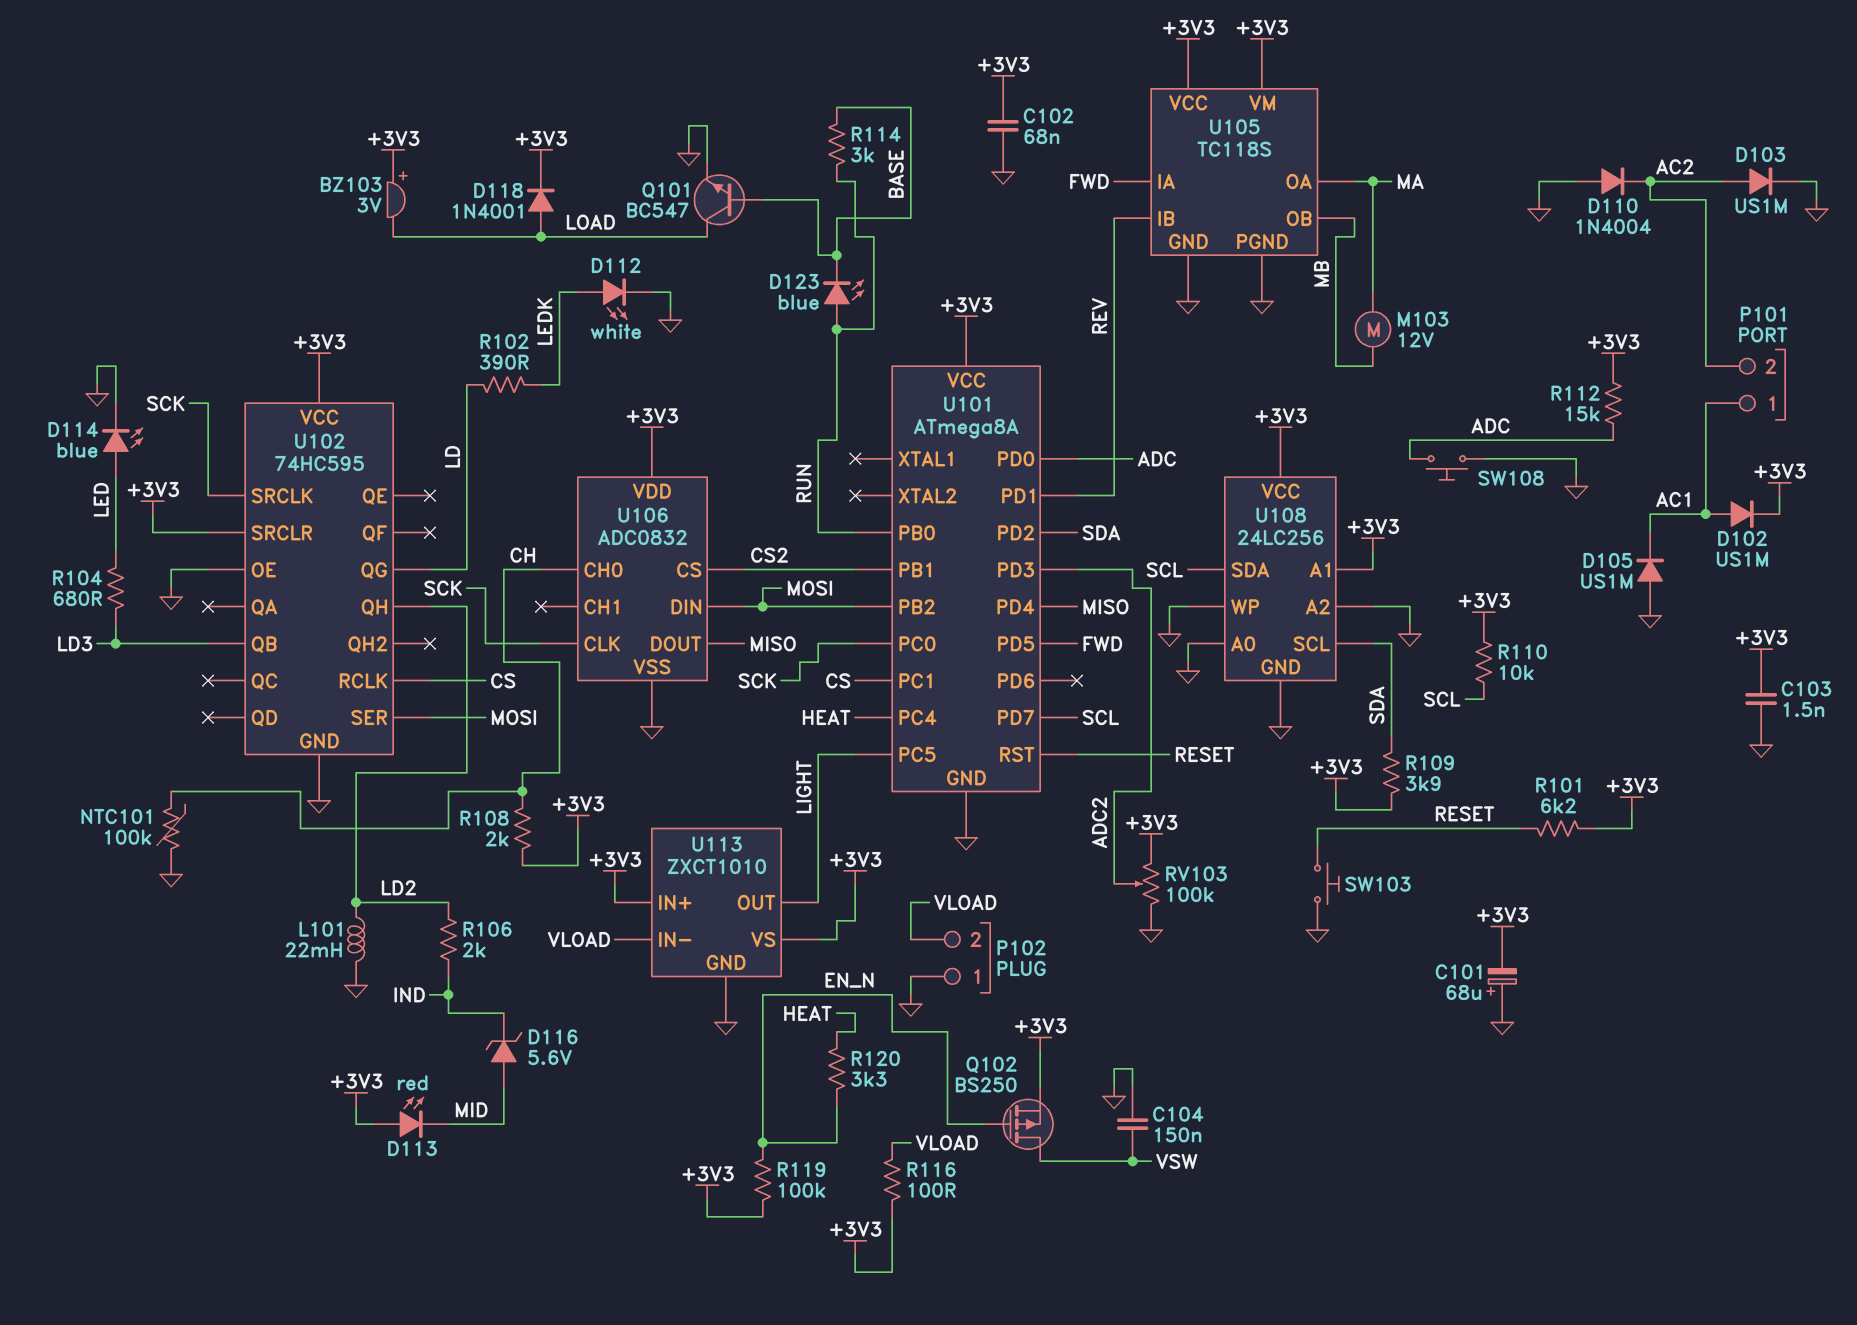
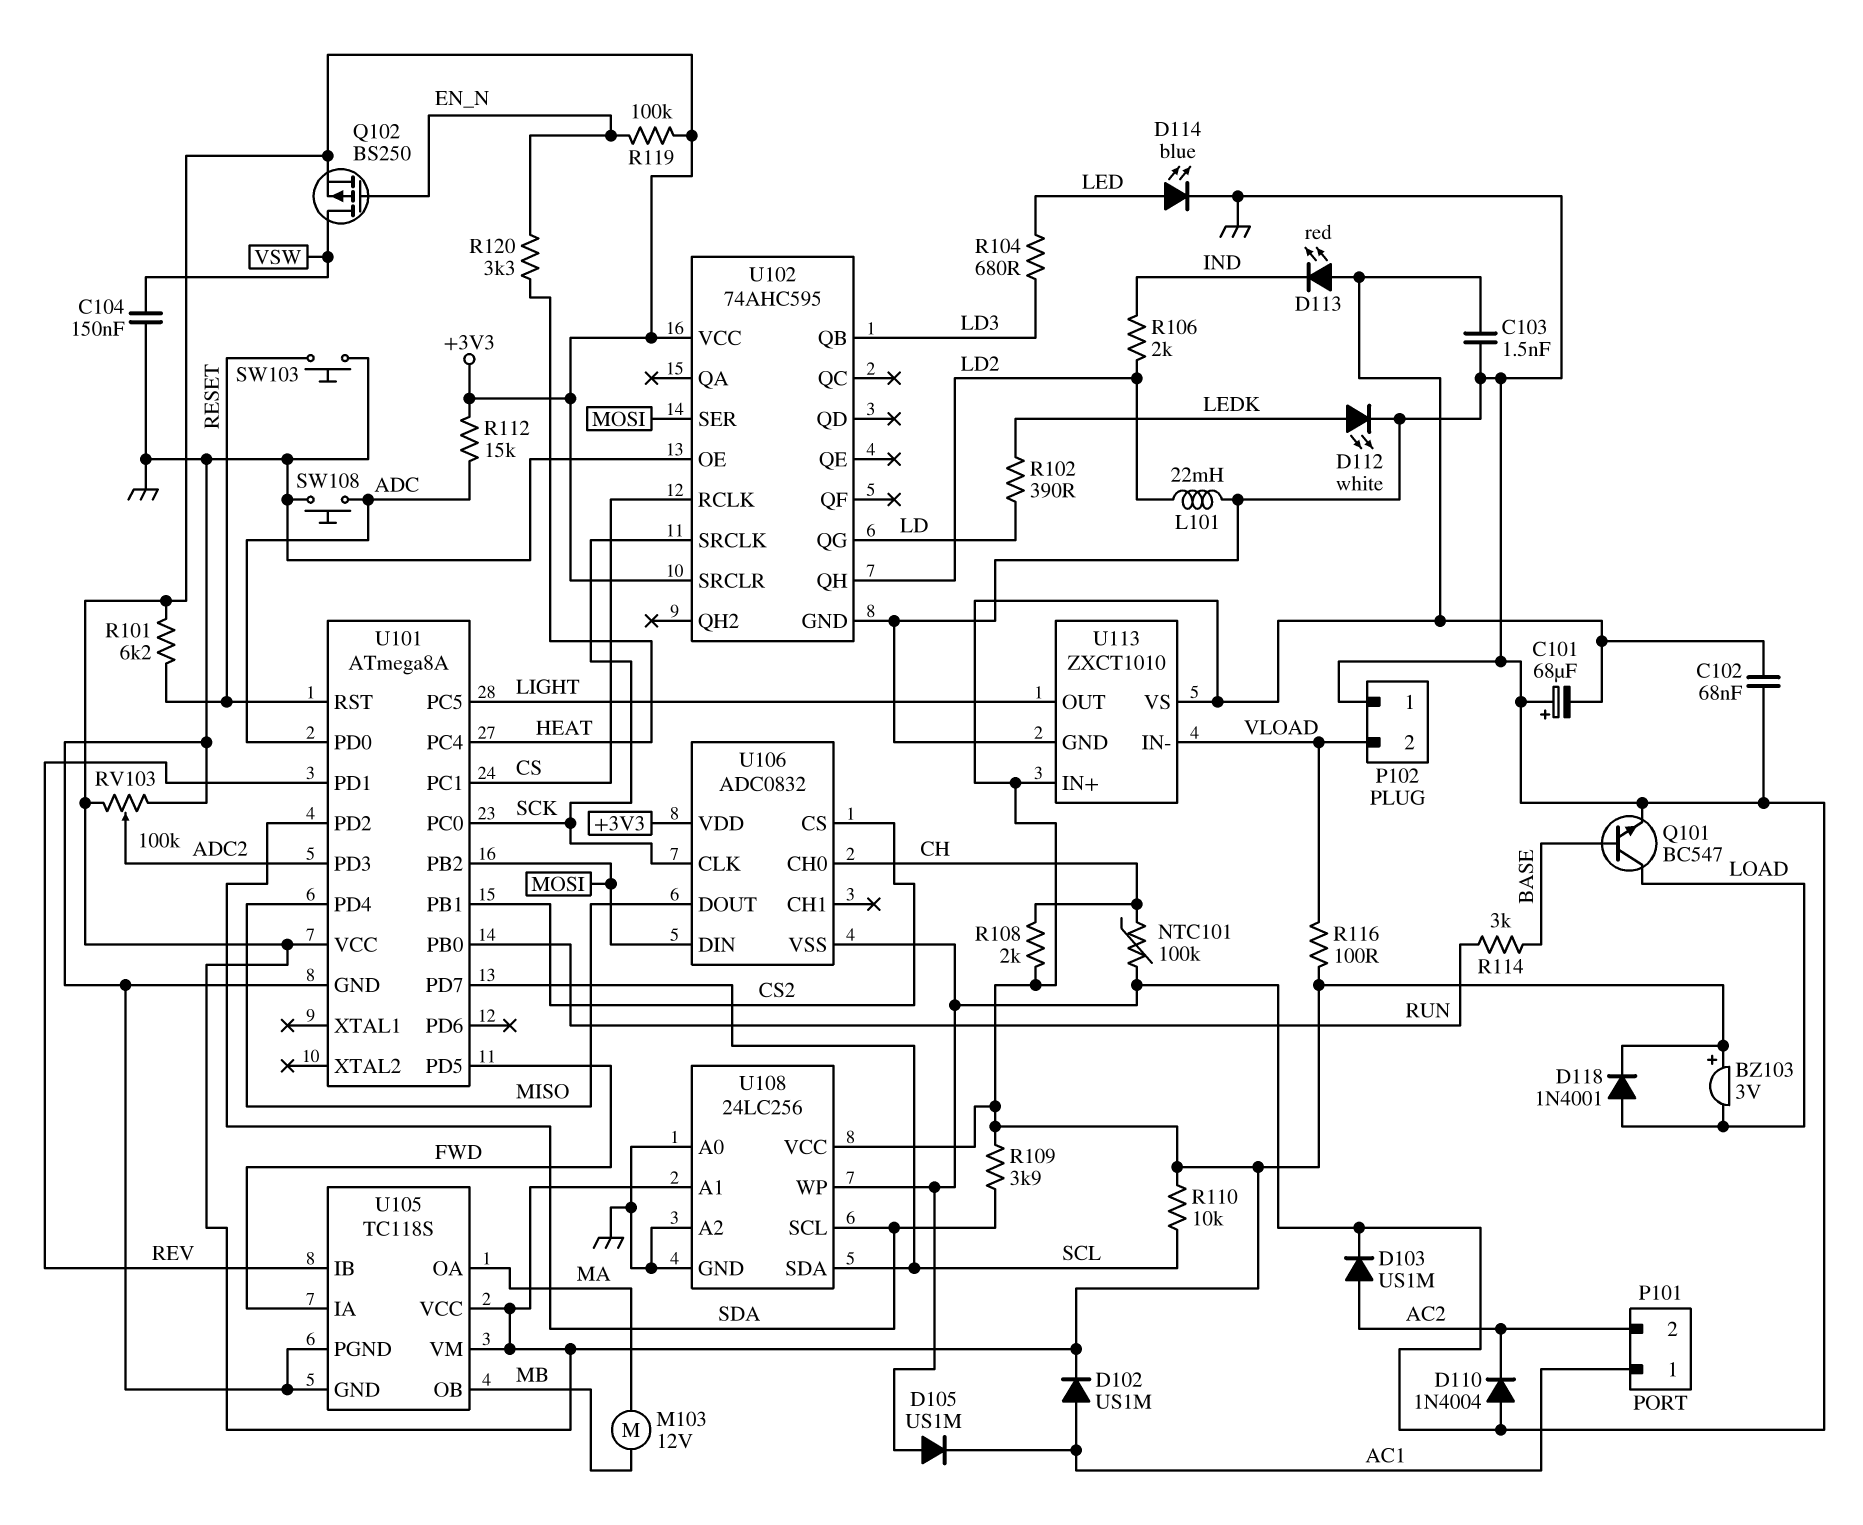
D113: LED red (A +3V3, K MID) -> LED red (A +3V3, K IND)
D116: zener 5.6V (A MID, K IND) -> none
D123: LED blue (A RUN, K BASE) -> none
U102: 74HC595 -> 74AHC595

